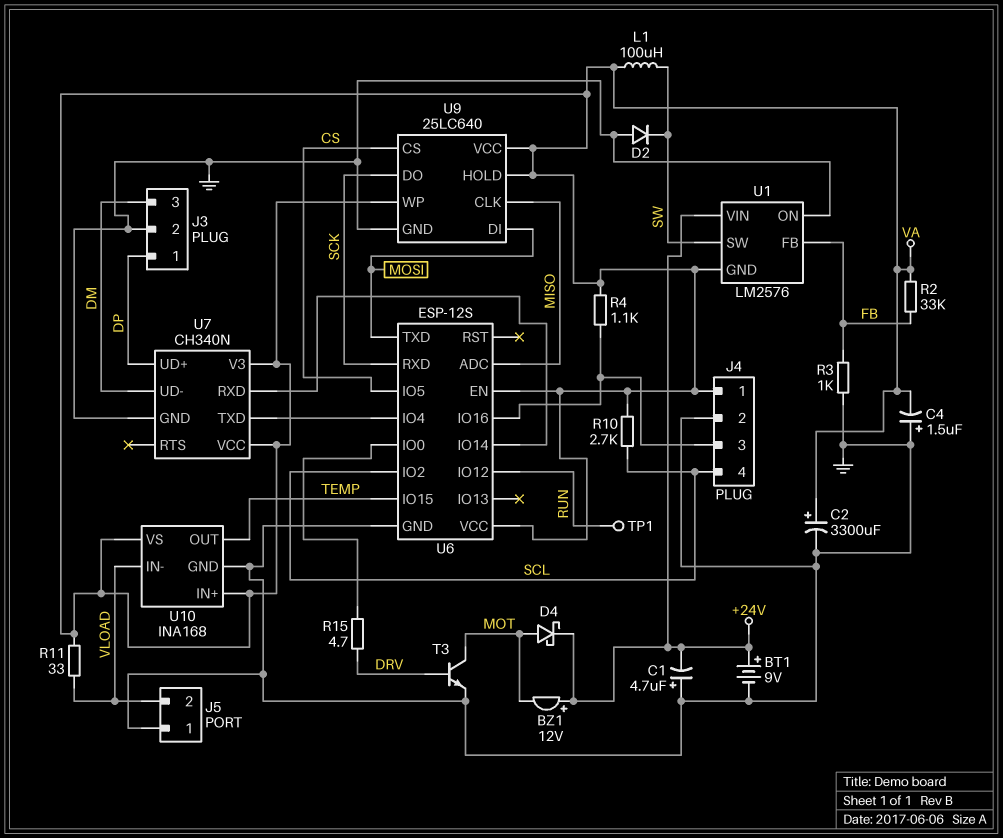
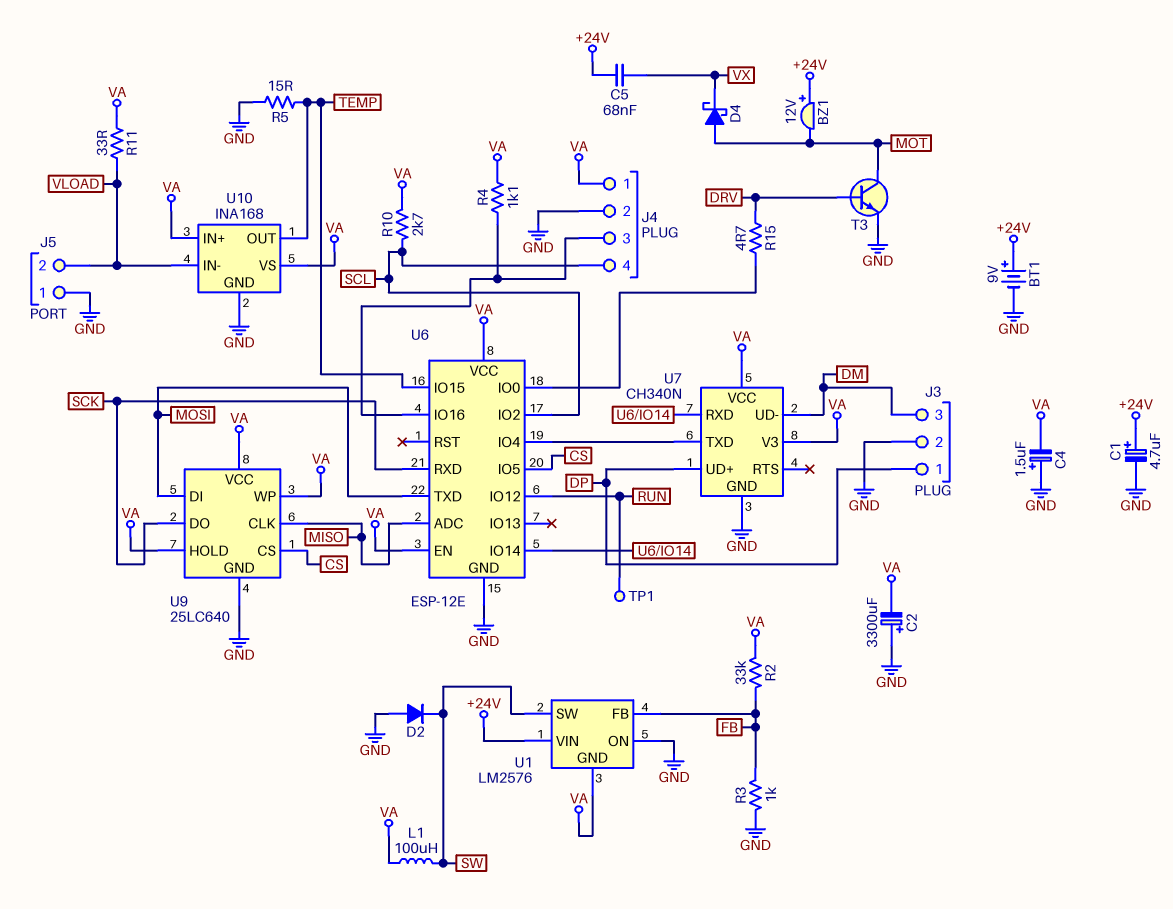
C1: 4.7uF (plus GND, minus +24V) -> 4.7uF (plus +24V, minus GND)
C2: 3300uF (plus VA, minus GND) -> 3300uF (plus GND, minus VA)
C5: none -> 68nF (+24V, VX)
D4: schottky (A MOT, K +24V) -> schottky (A MOT, K VX)
R5: none -> 15 (GND, TEMP)
U6: ESP-12S -> ESP-12E

